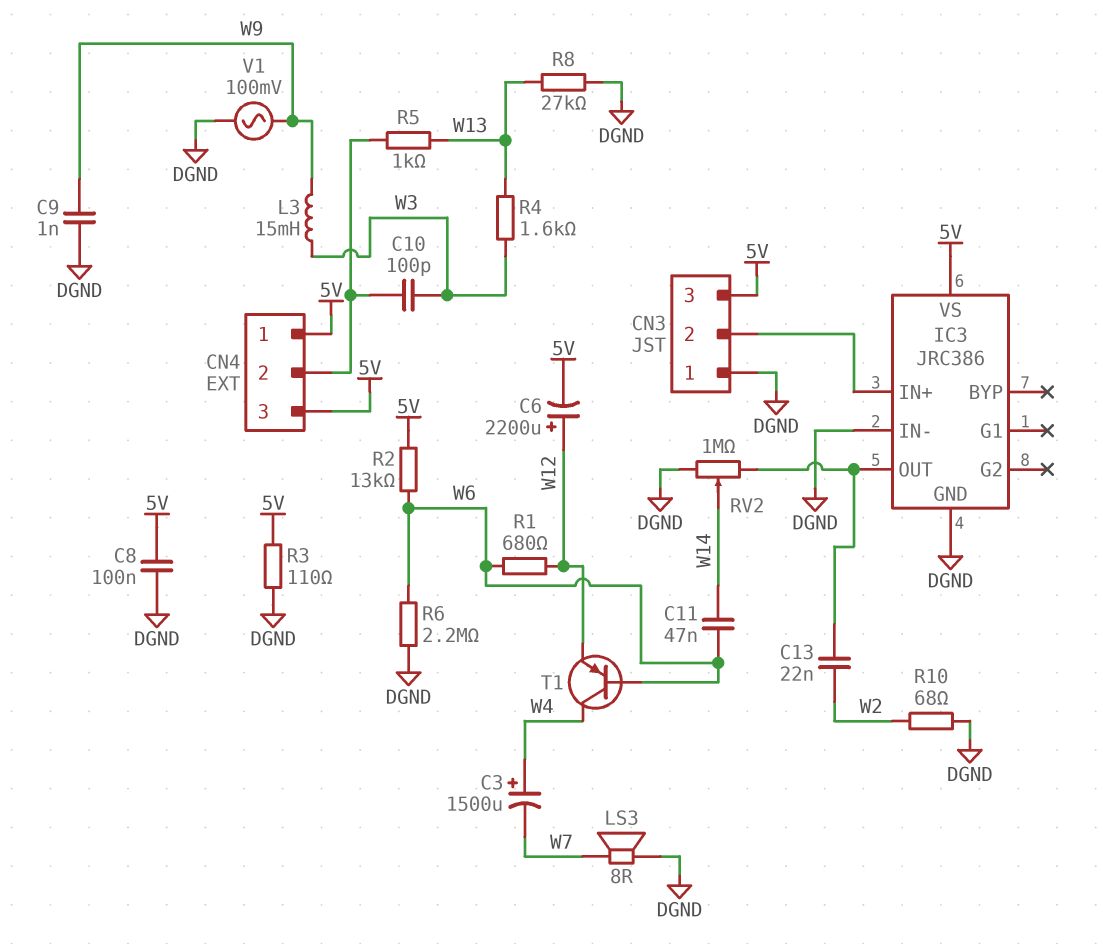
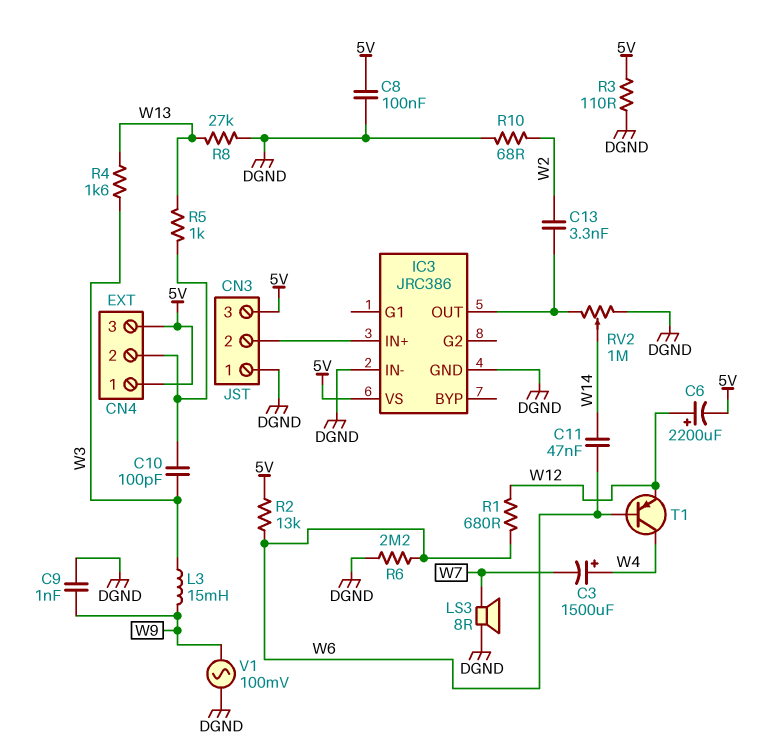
C13: 22nF (IC3/OUT, W2) -> 3.3nF (IC3/OUT, W2)

